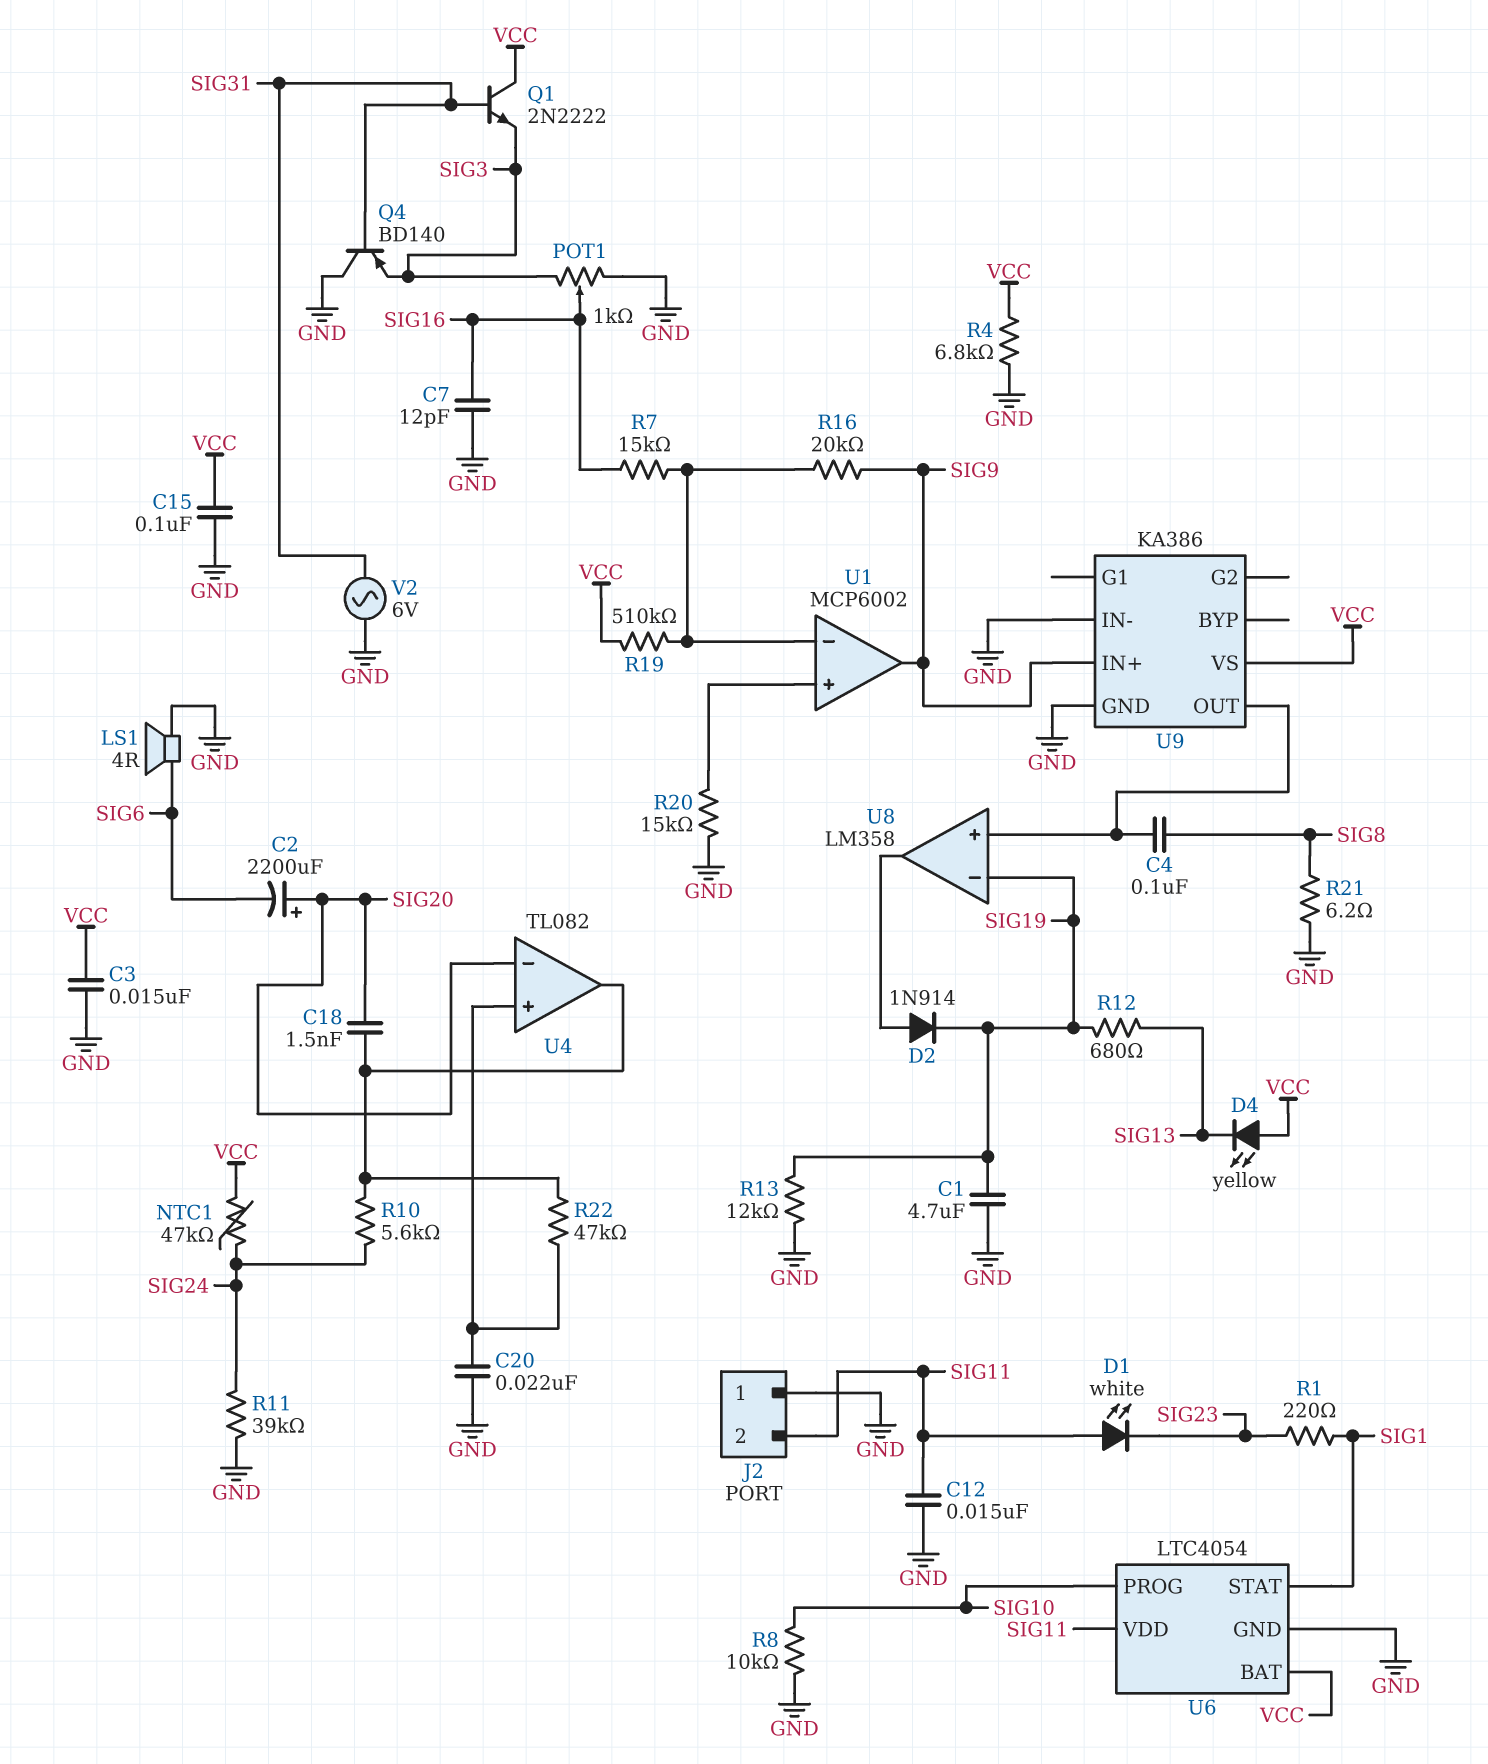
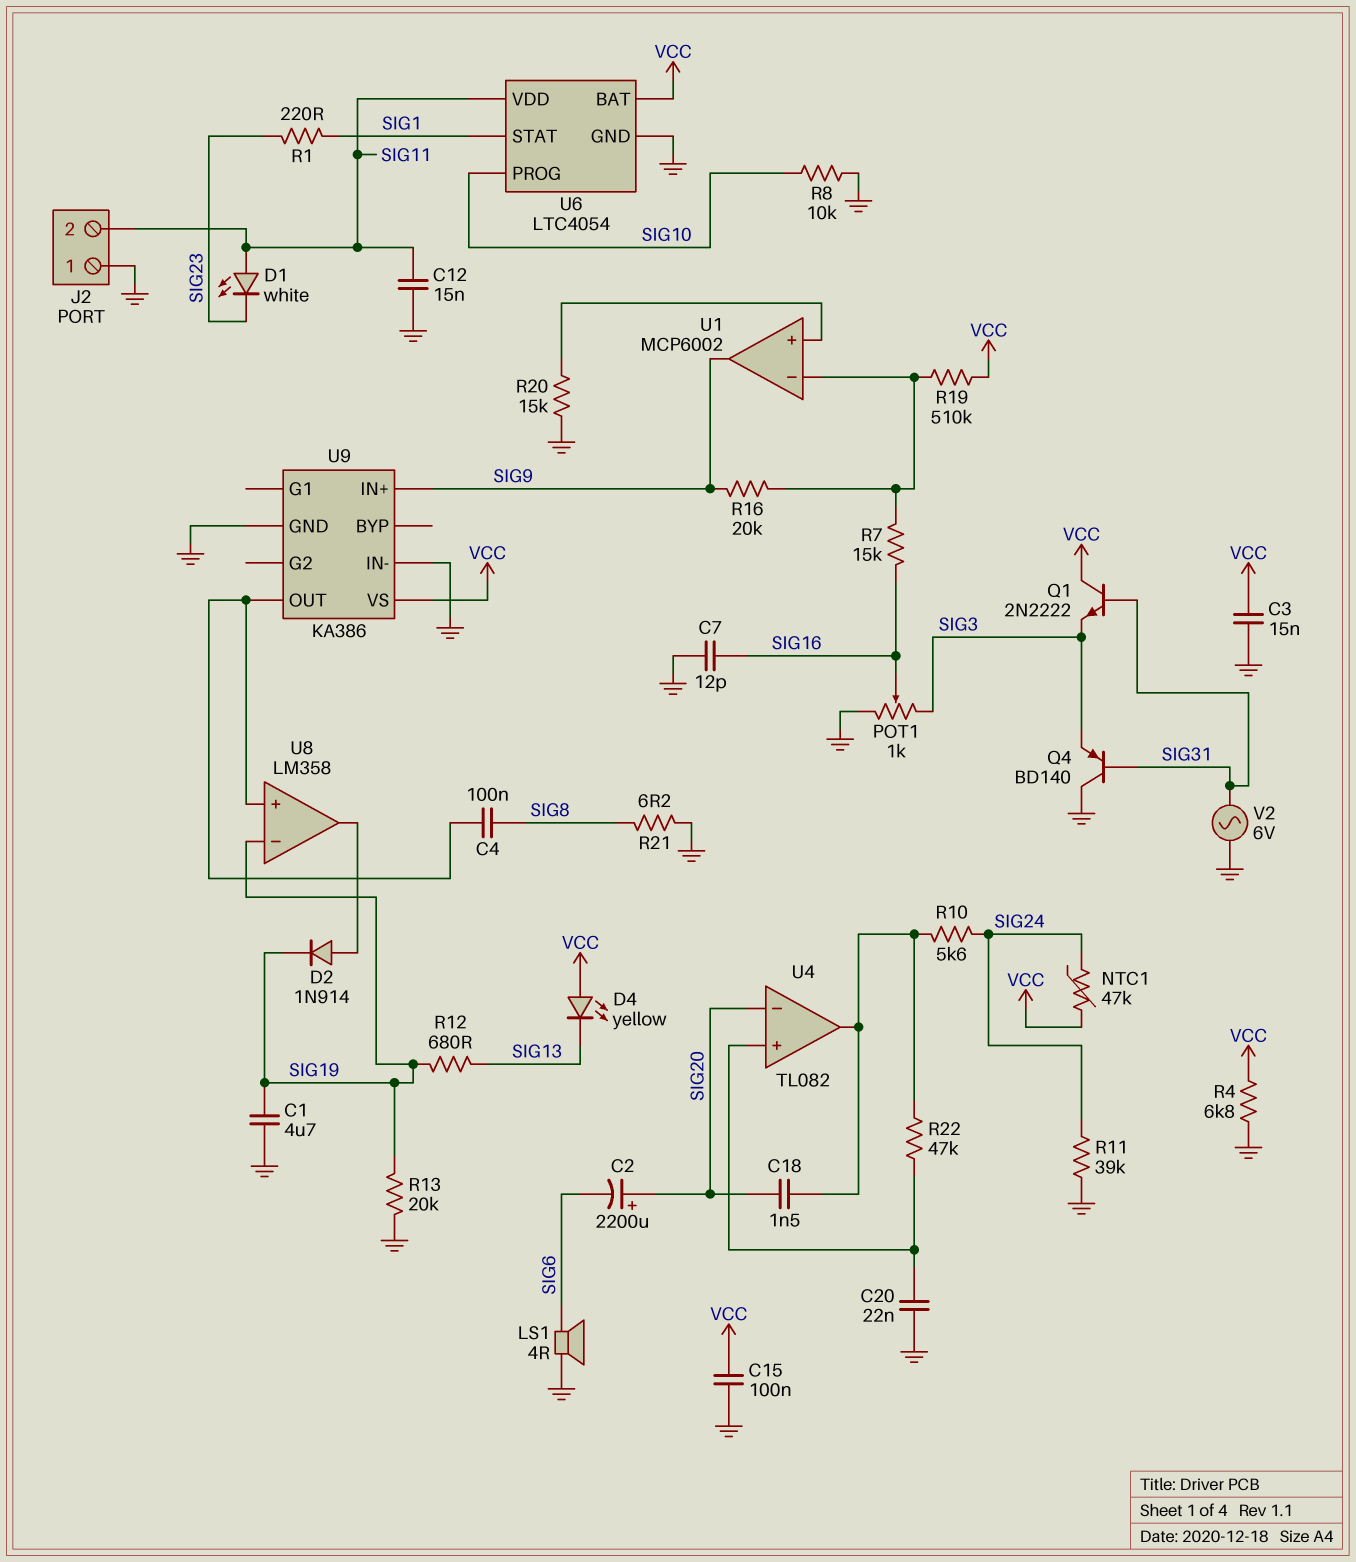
R13: 12k (GND, SIG19) -> 20k (GND, SIG19)

